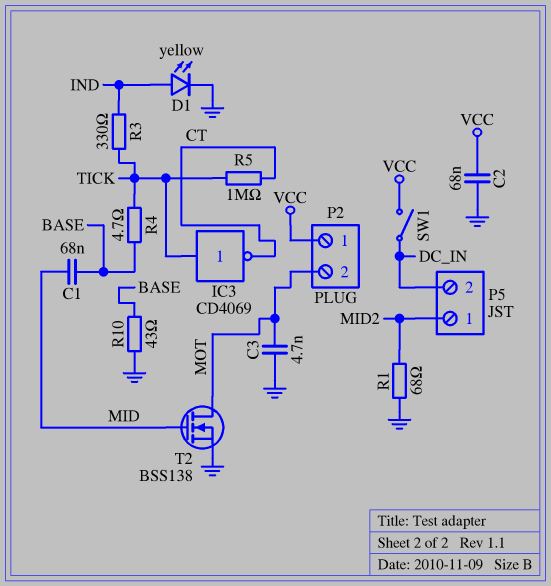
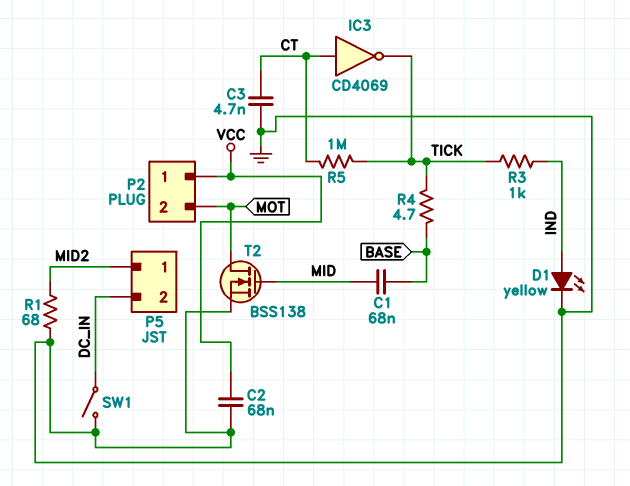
C3: 4.7nF (GND, MOT) -> 4.7nF (CT, GND)
IC3: NOT CD4069 (in TICK, out CT) -> NOT CD4069 (in CT, out TICK)
R3: 330 (IND, TICK) -> 1k (IND, TICK)
R10: 43 (BASE, GND) -> none
SW1: switch (DC_IN, VCC) -> switch (DC_IN, GND)

